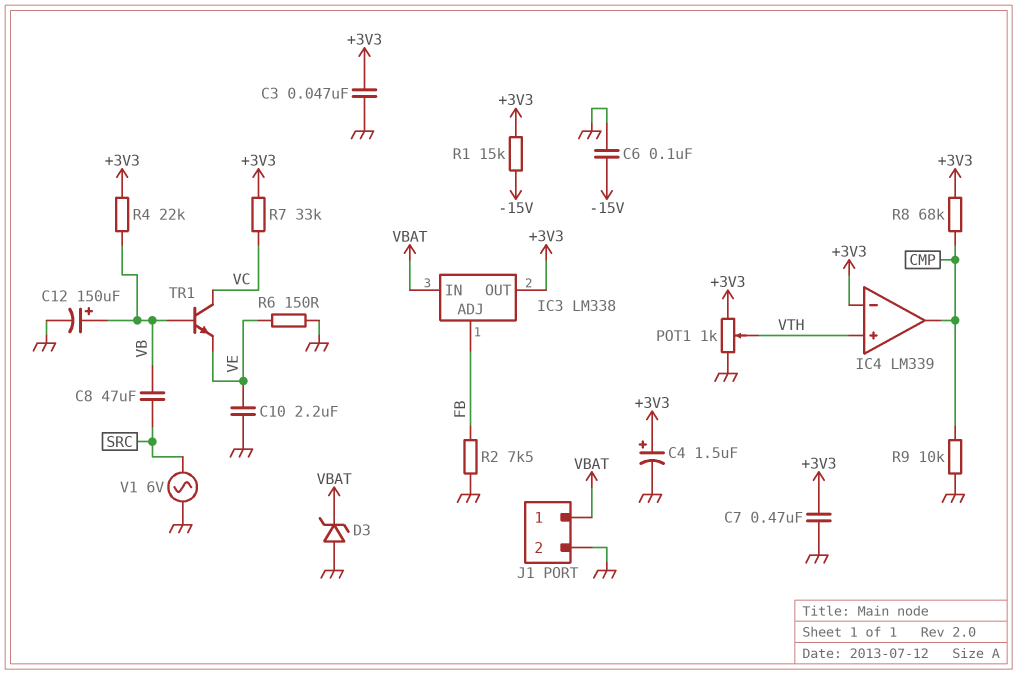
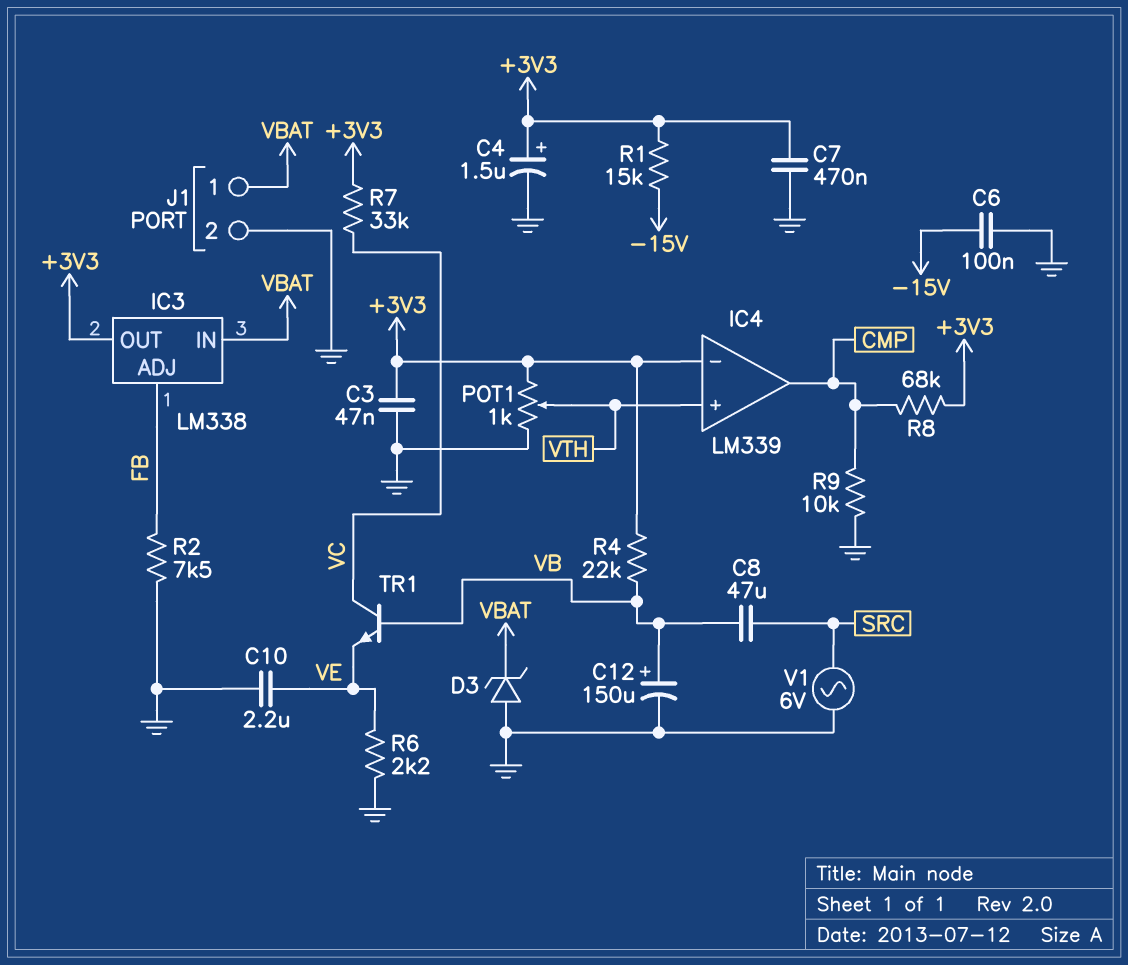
R6: 150 (GND, VE) -> 2.2k (GND, VE)

